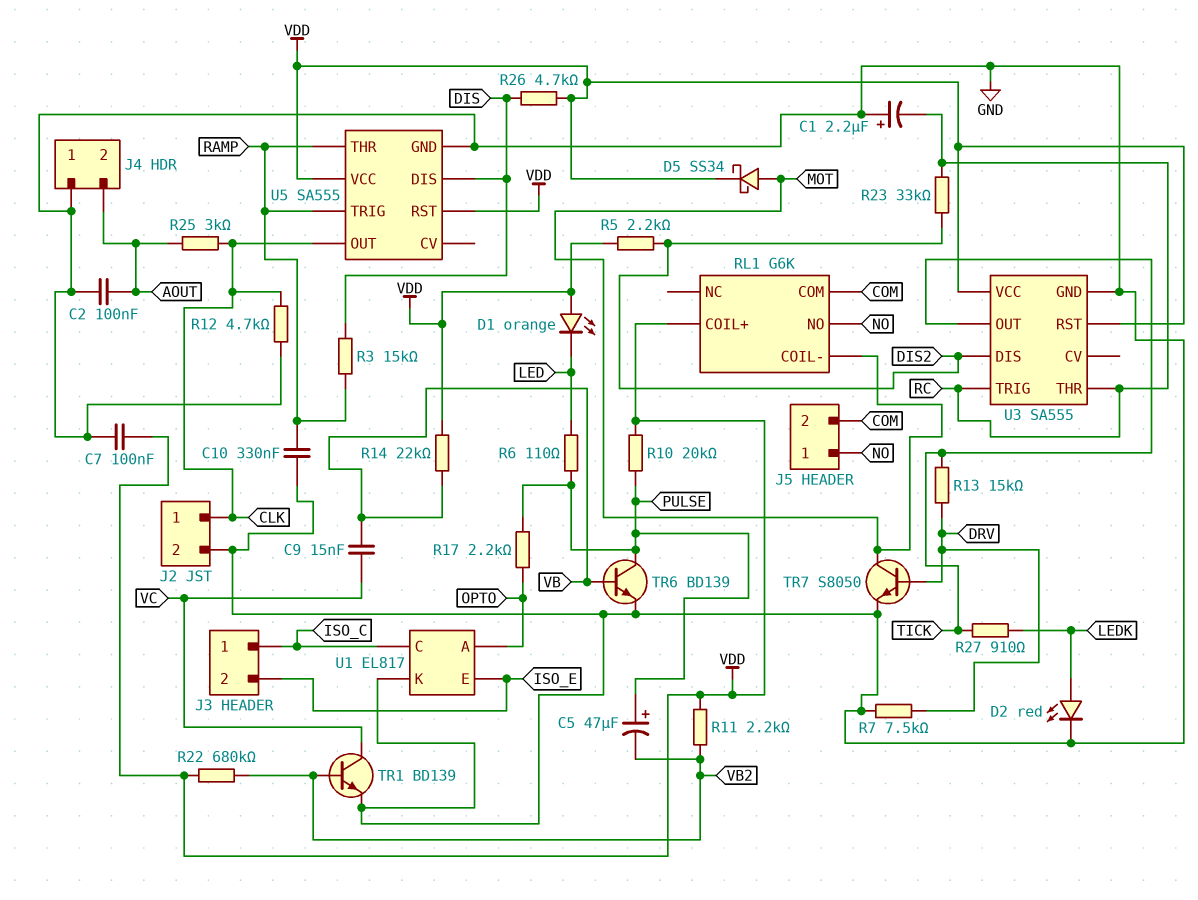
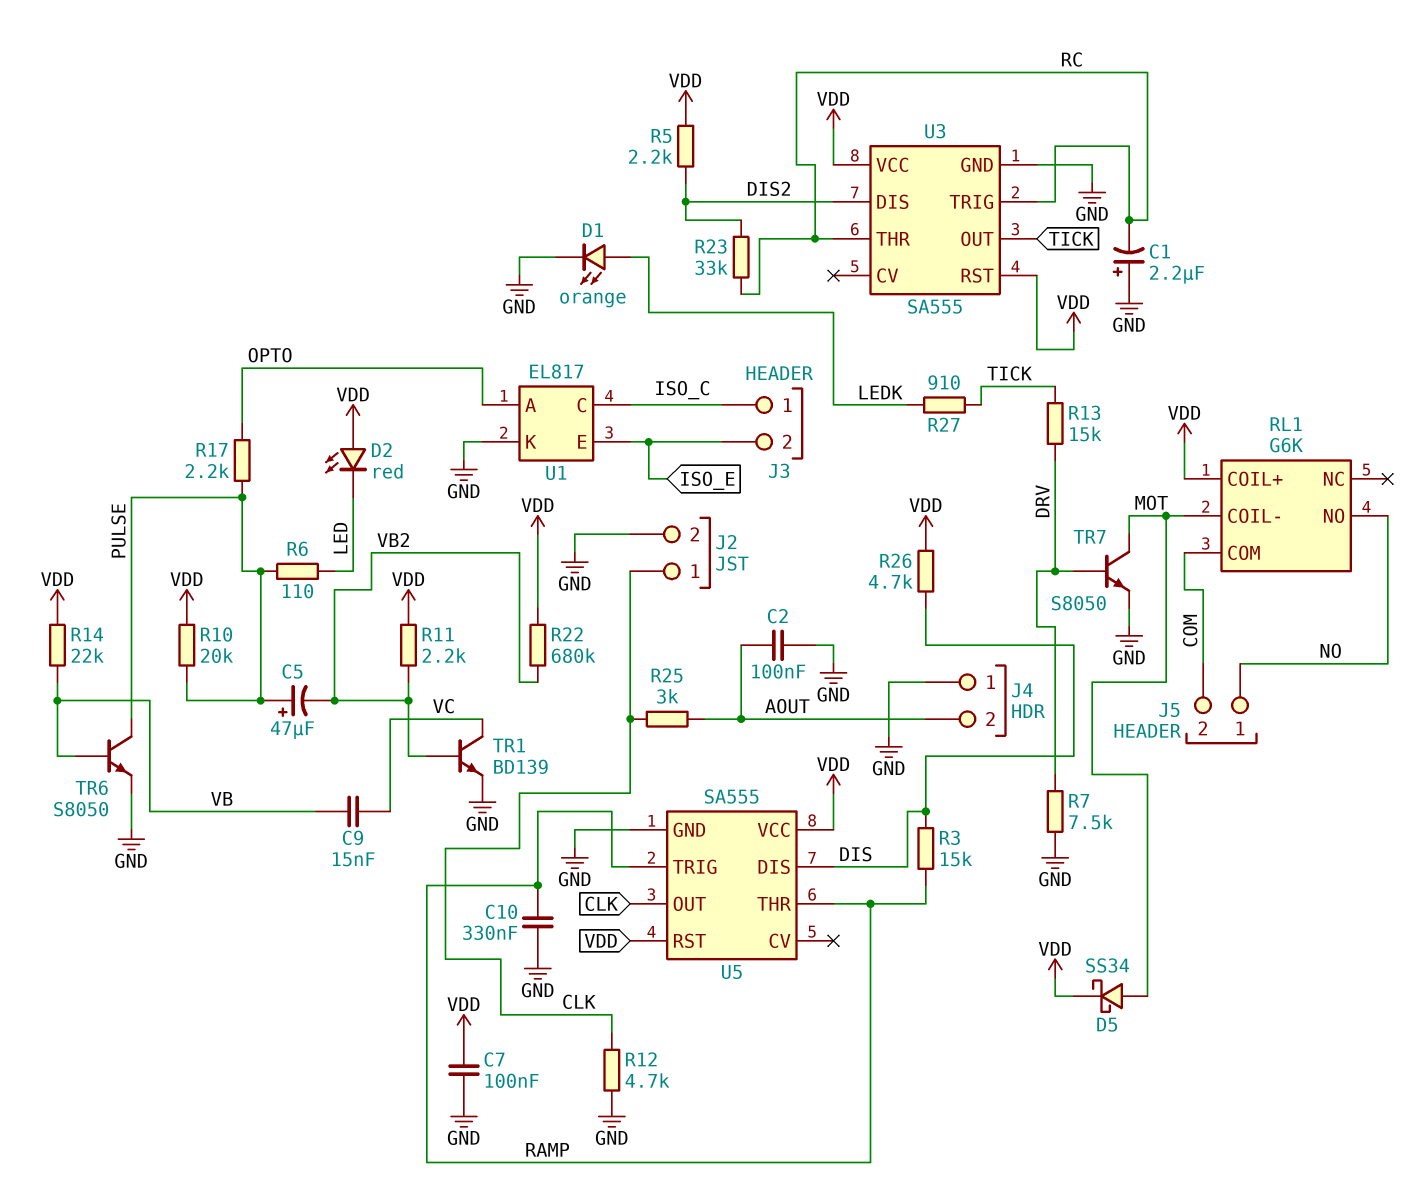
D1: LED orange (A VDD, K LED) -> LED orange (A LEDK, K GND)
D2: LED red (A LEDK, K GND) -> LED red (A VDD, K LED)
TR6: NPN BD139 (B VB, C PULSE, E GND) -> NPN S8050 (B VB, C PULSE, E GND)

